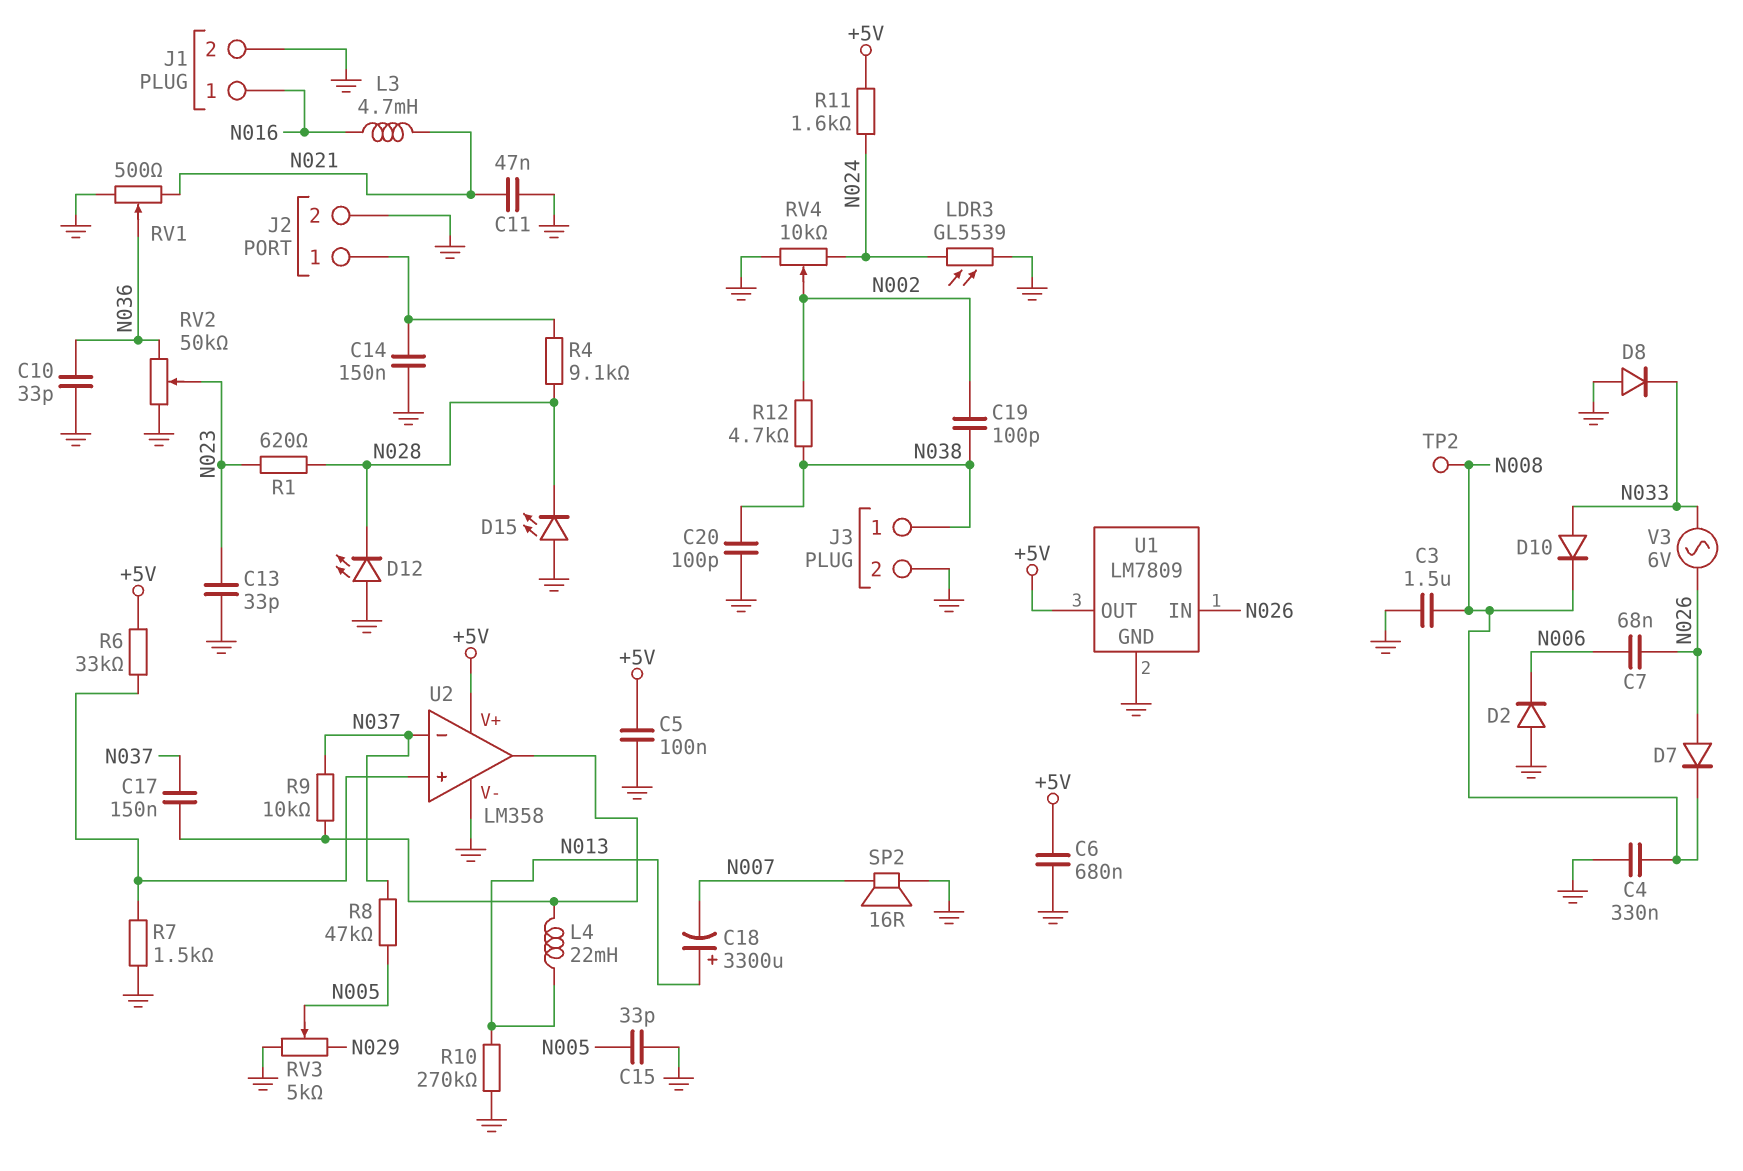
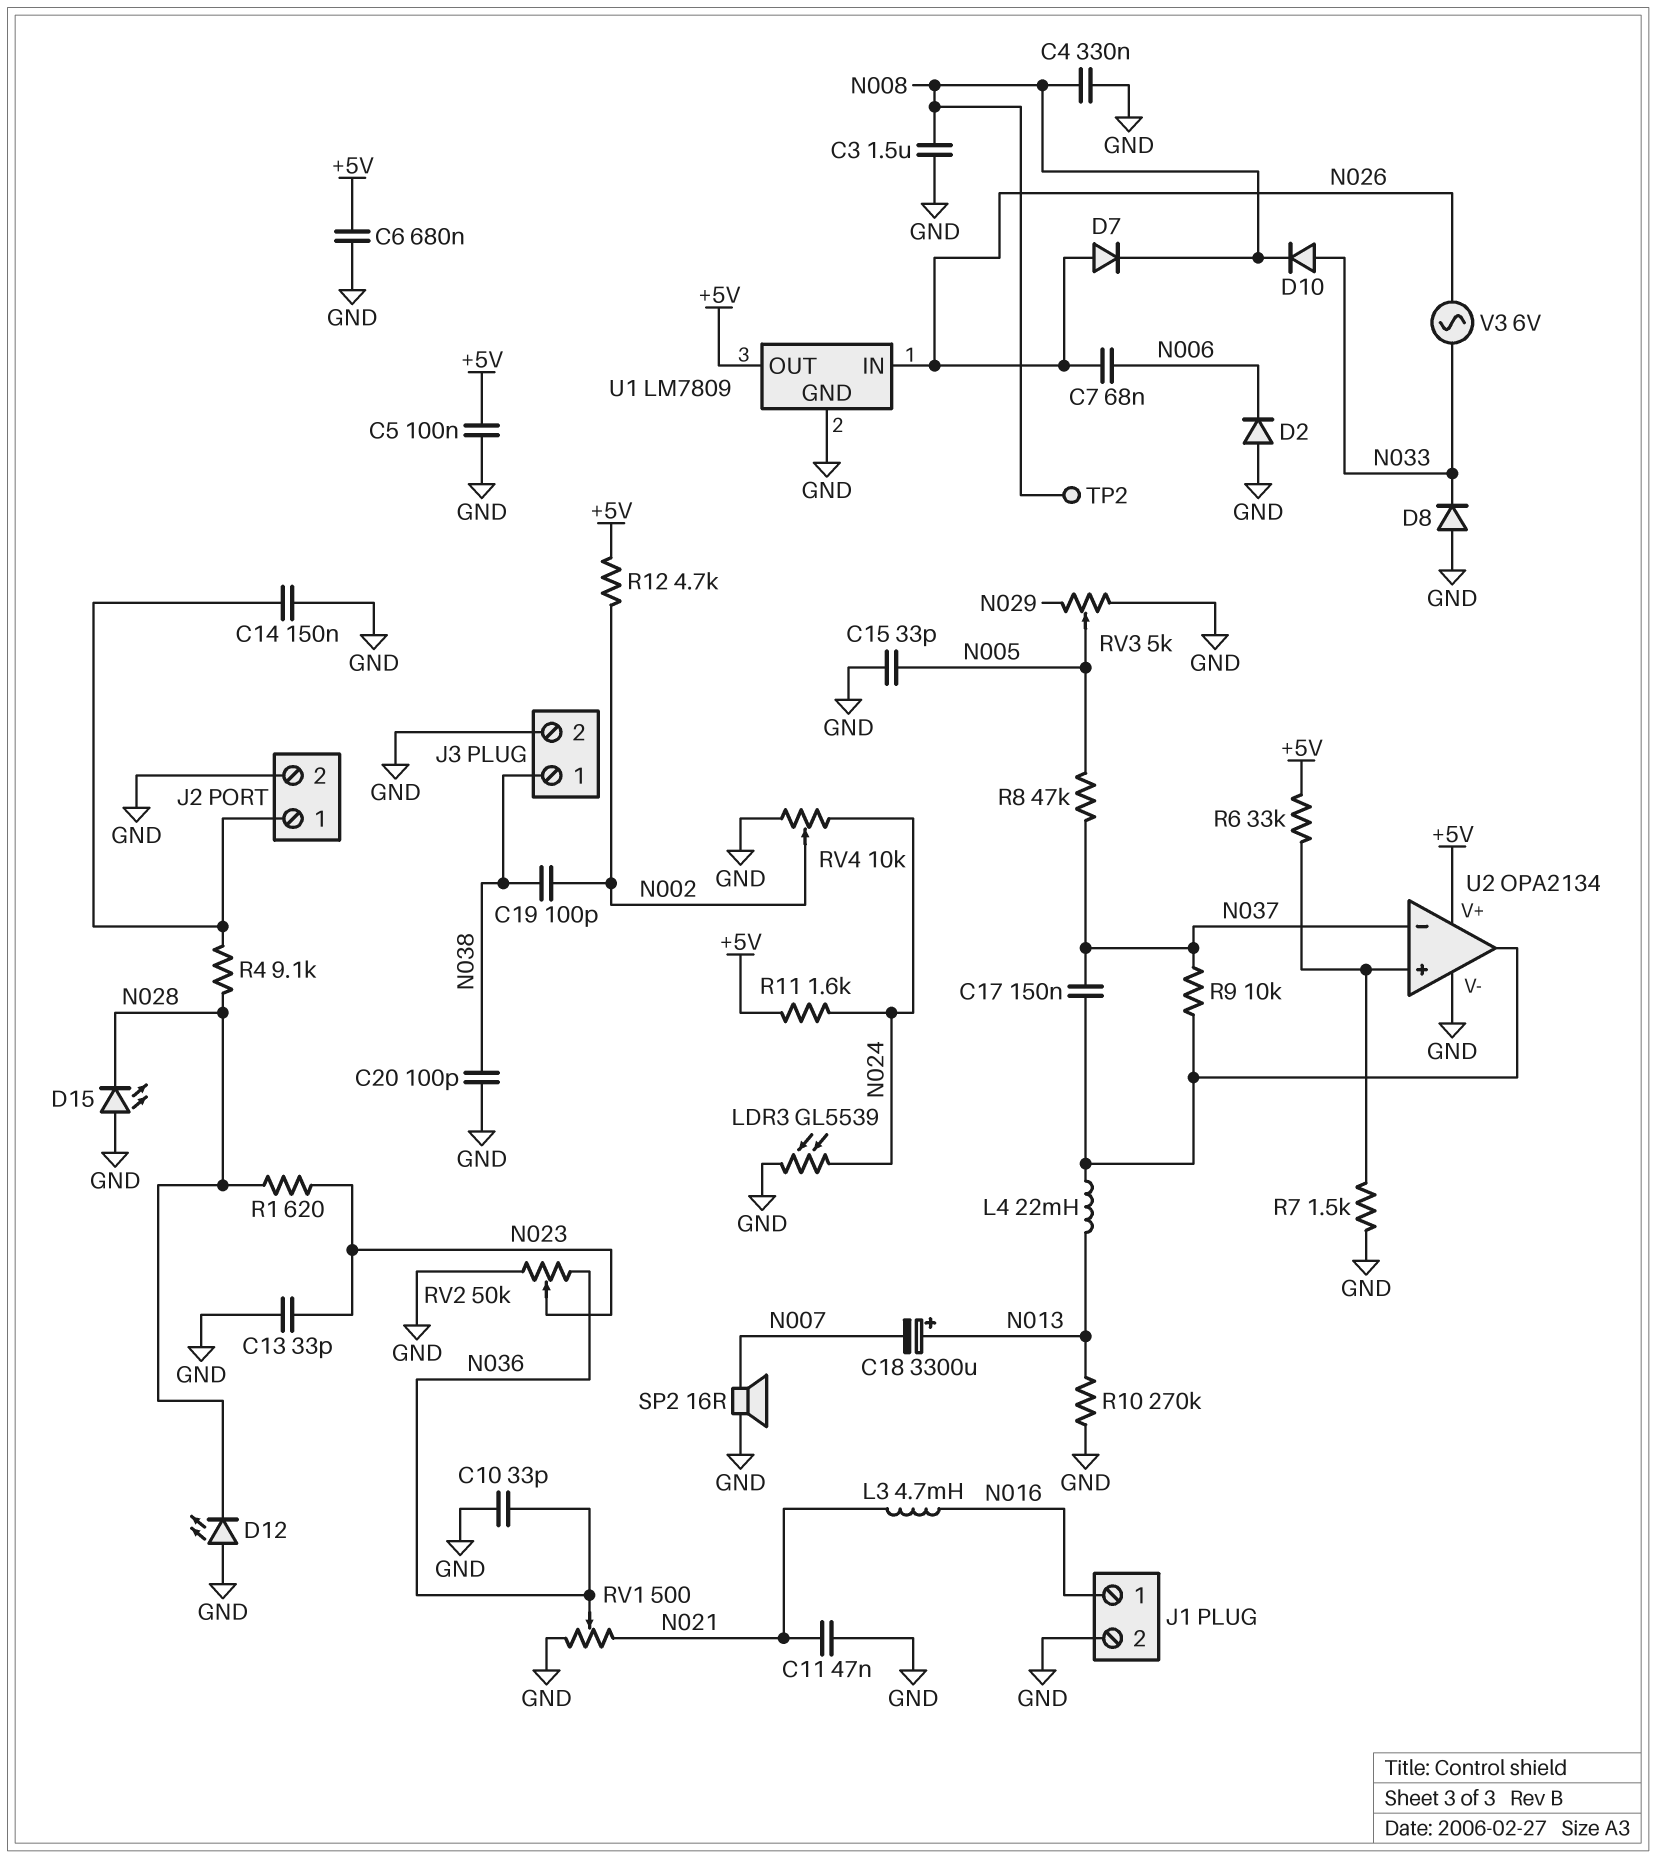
R12: 4.7k (N002, N038) -> 4.7k (+5V, N002)
U2: LM358 -> OPA2134

